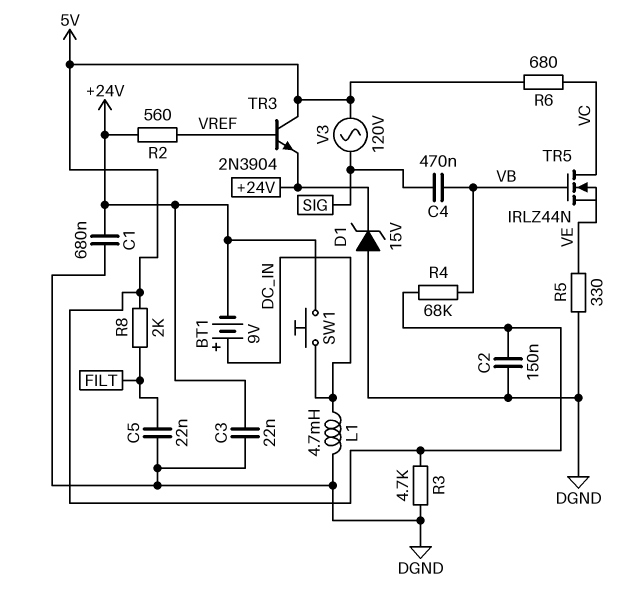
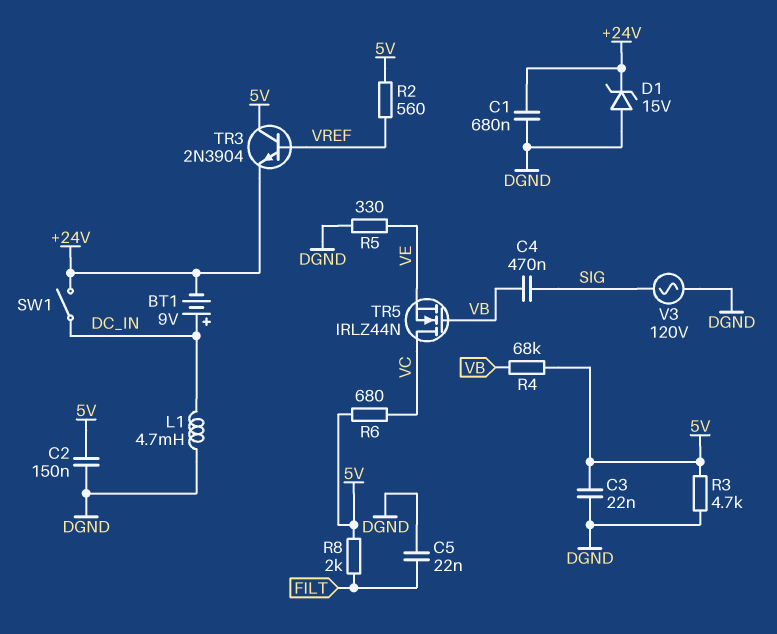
C3: 22nF (+24V, DGND) -> 22nF (5V, DGND)
R2: 560 (+24V, VREF) -> 560 (5V, VREF)
SW1: button (+24V, DC_IN) -> switch (+24V, DC_IN)
V3: AC 120V (5V, SIG) -> AC 120V (DGND, SIG)

